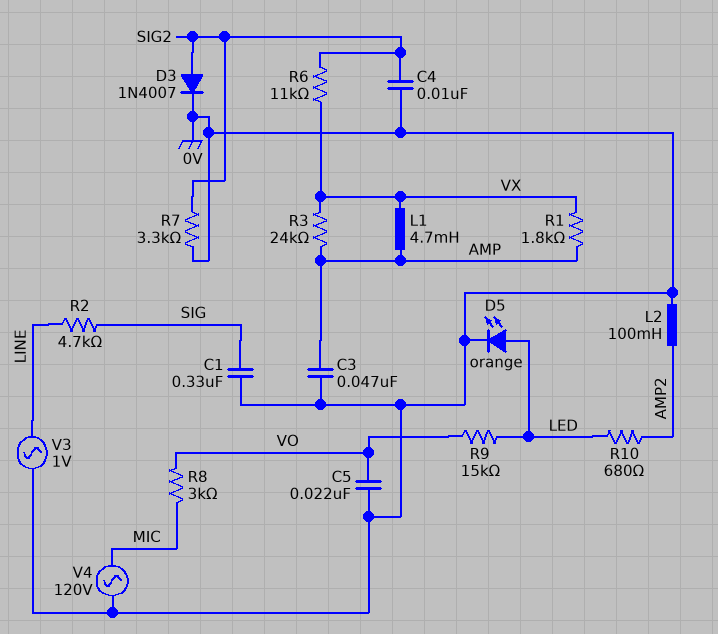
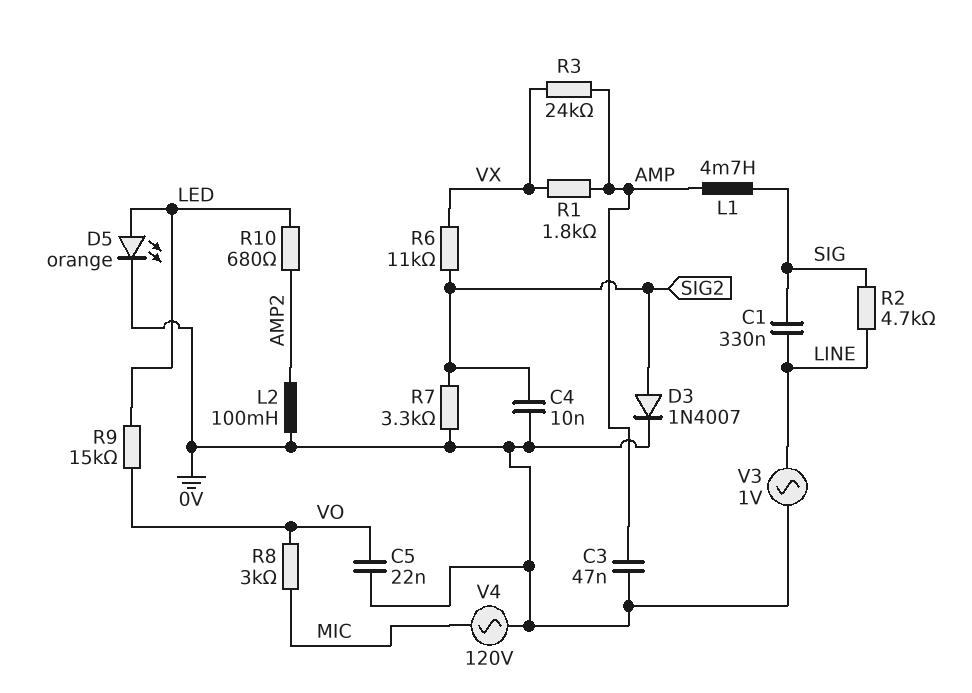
C1: 330nF (0V, SIG) -> 330nF (LINE, SIG)
L1: 4.7mH (AMP, VX) -> 4.7mH (AMP, SIG)

